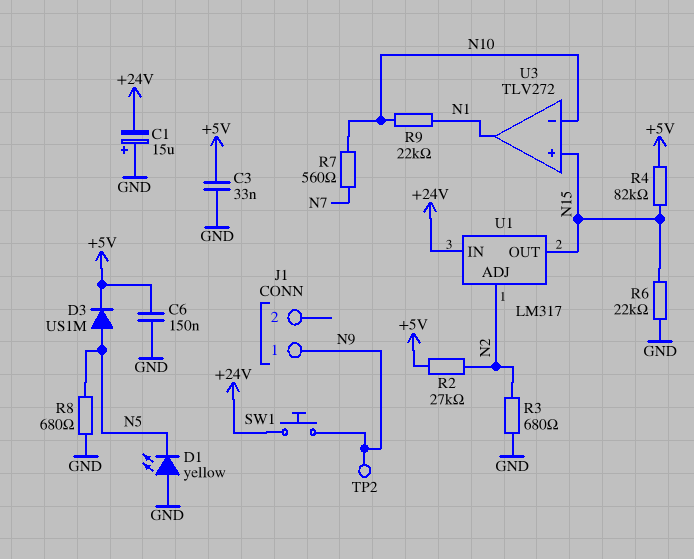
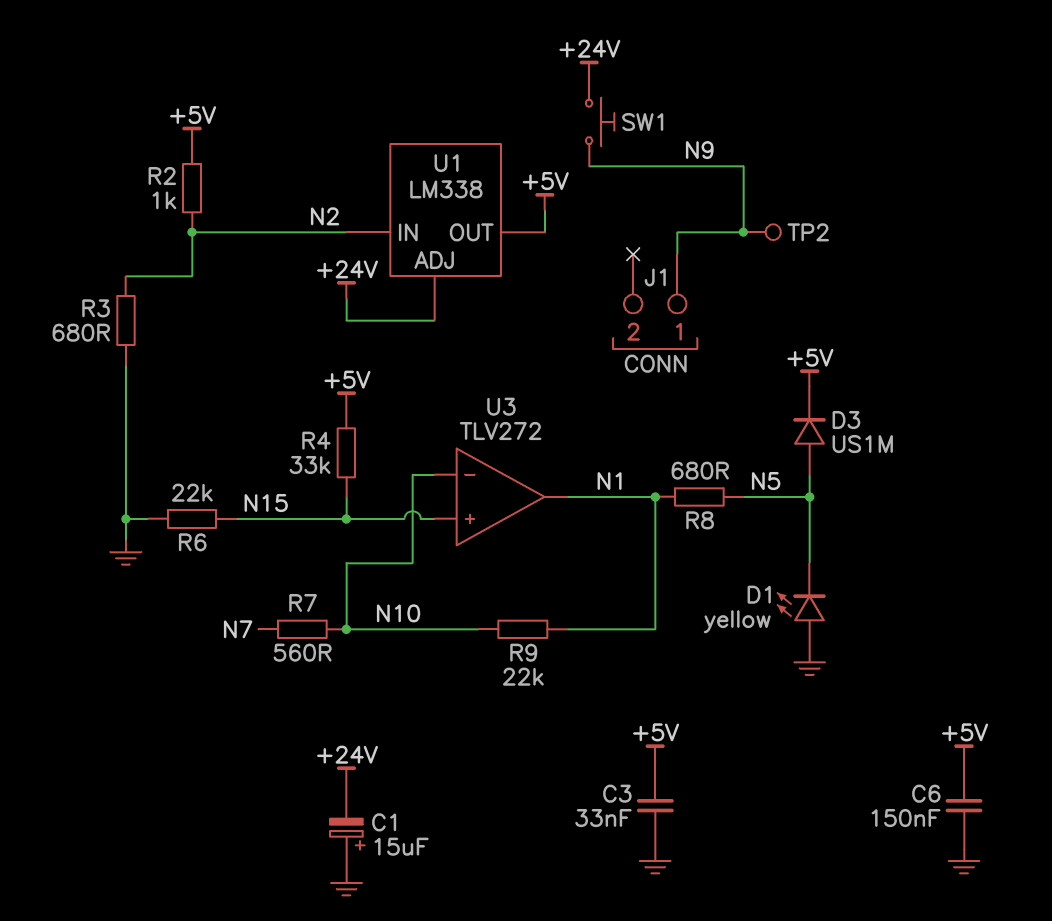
R2: 27k (+5V, N2) -> 1k (+5V, N2)
R4: 82k (+5V, N15) -> 33k (+5V, N15)
R8: 680 (GND, N5) -> 680 (N1, N5)
U1: LM317 -> LM338
U1 pin ADJ: N2 -> +24V
U1 pin IN: +24V -> N2
U1 pin OUT: N15 -> +5V

